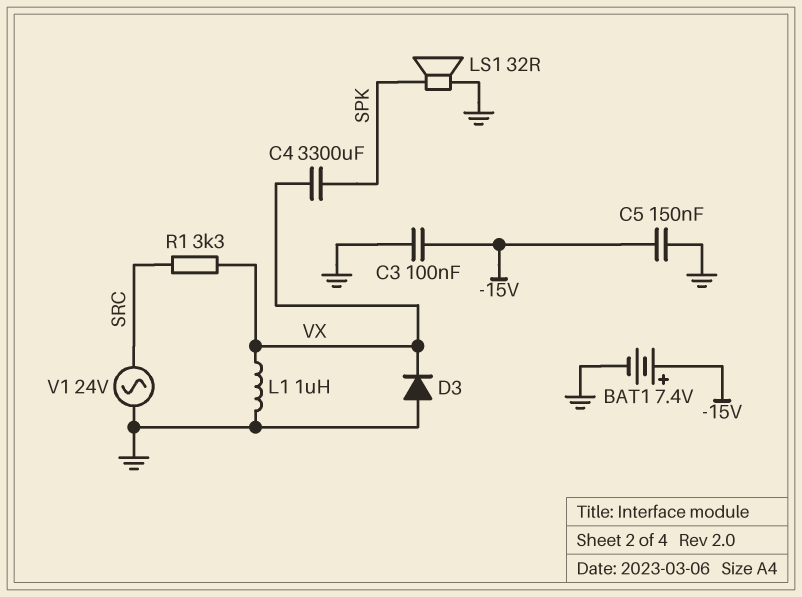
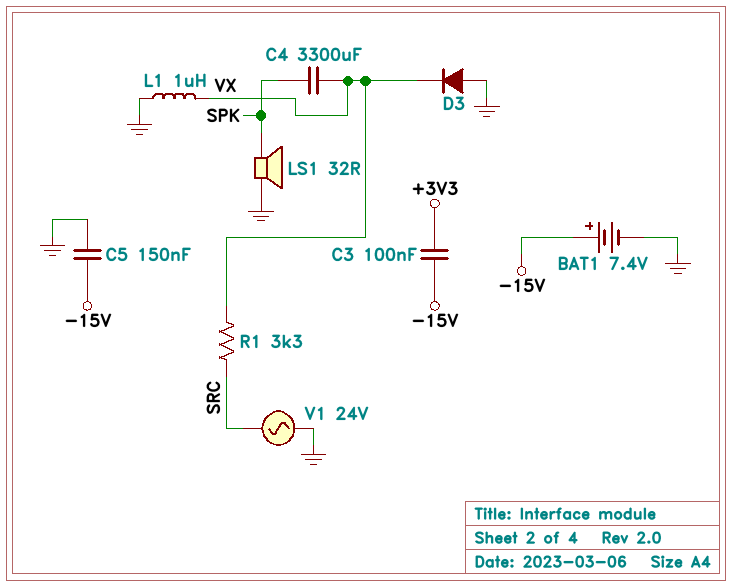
C3: 100nF (-15V, GND) -> 100nF (+3V3, -15V)

